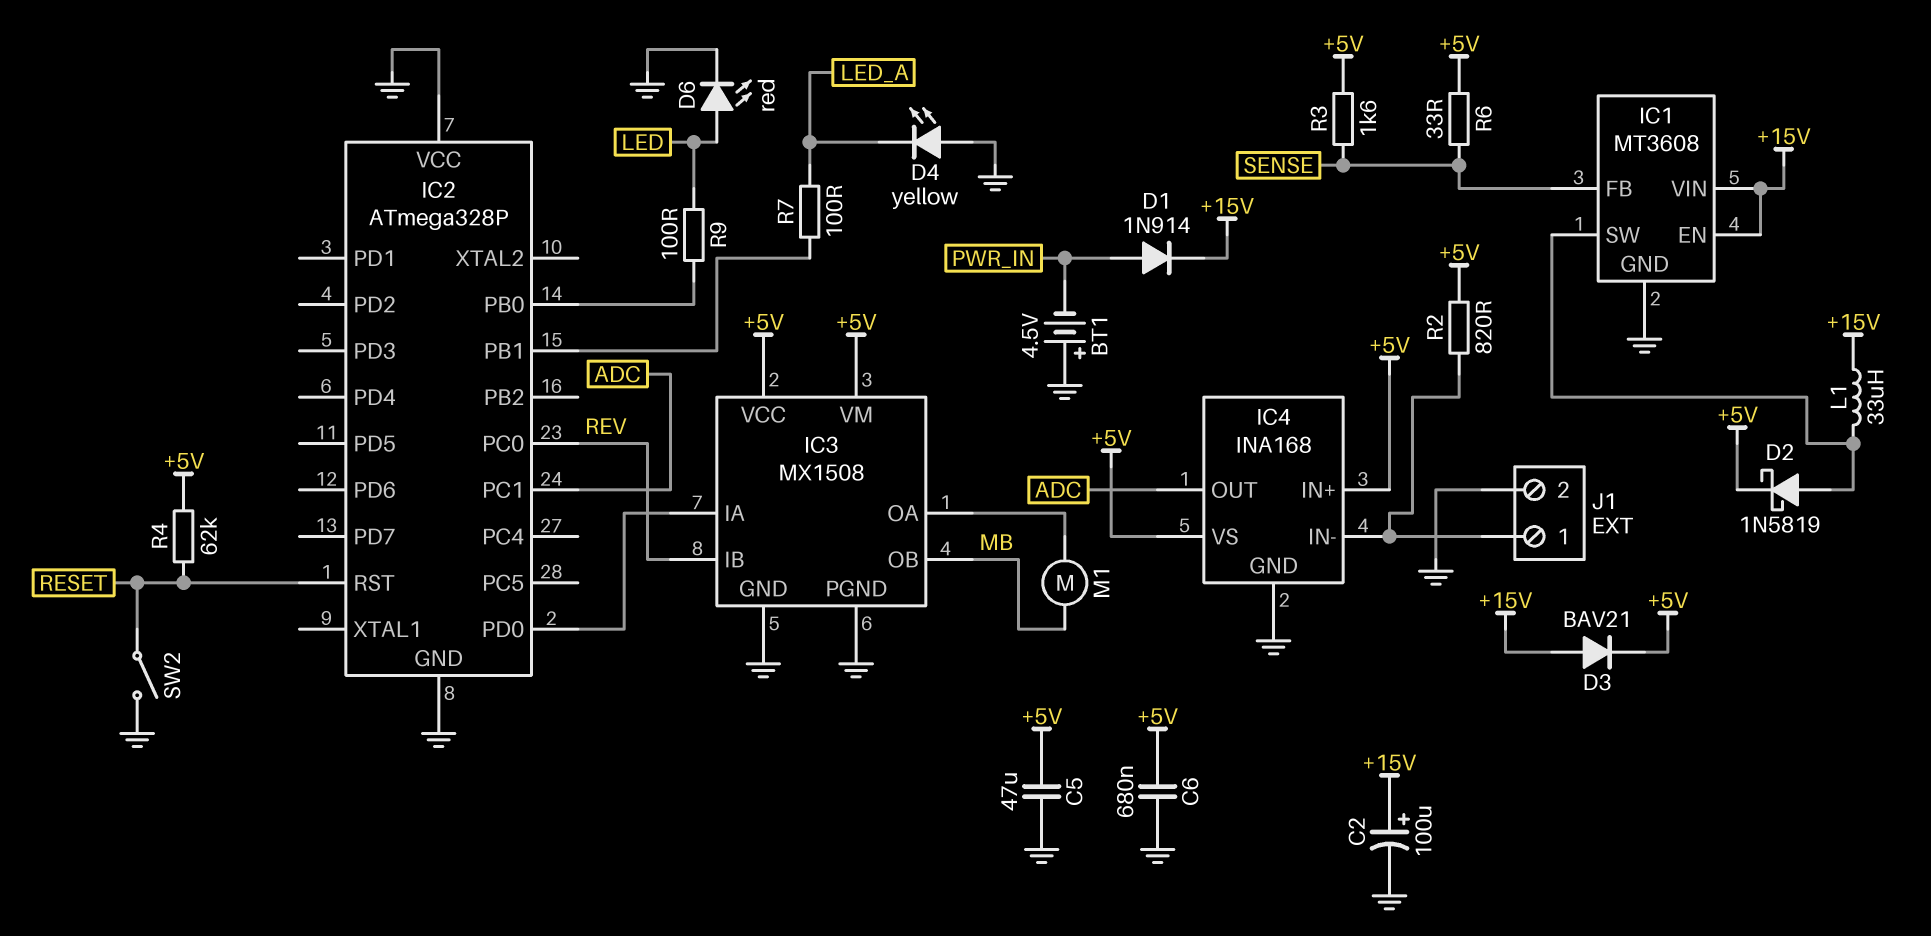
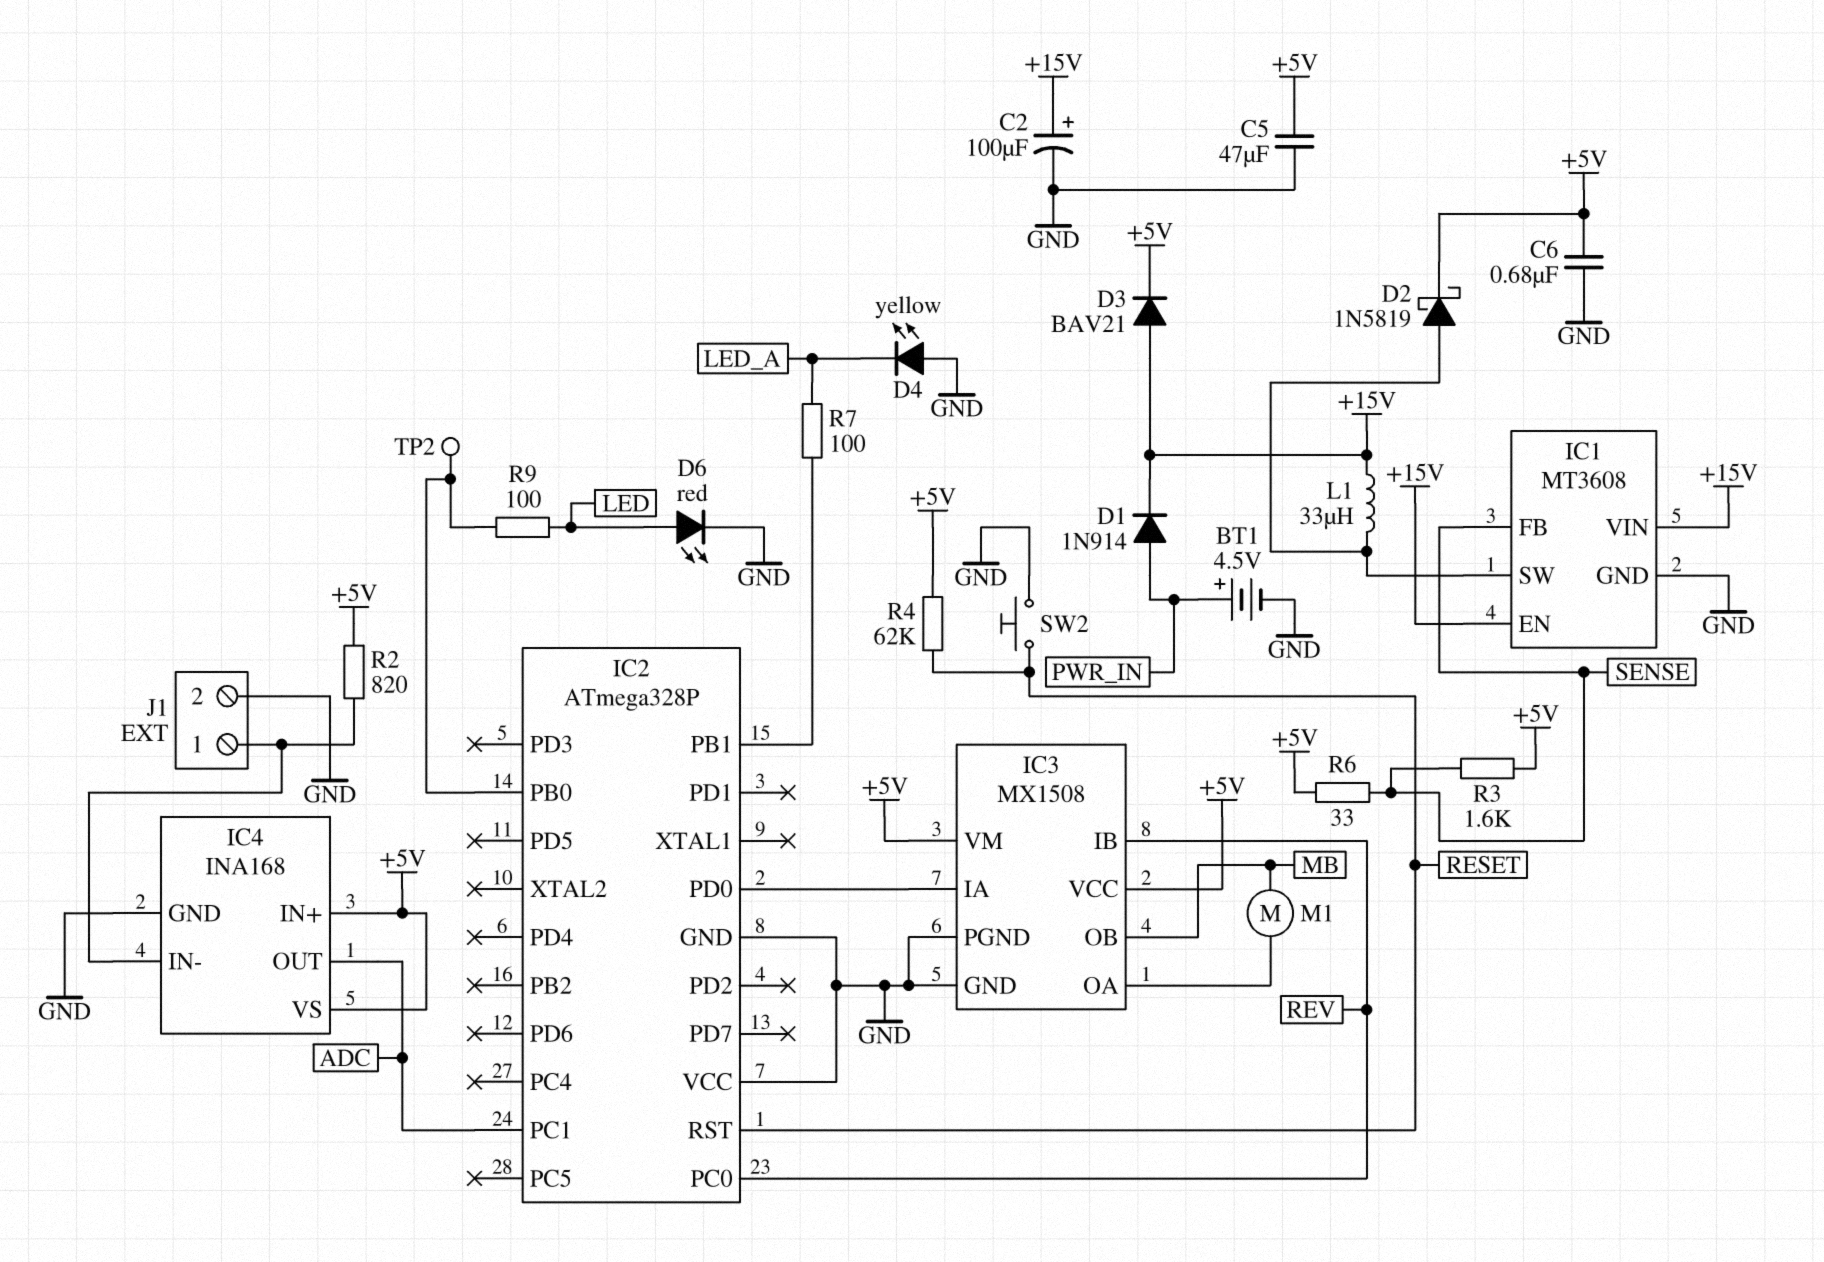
BT1: 4.5V (plus GND, minus PWR_IN) -> 4.5V (plus PWR_IN, minus GND)
SW2: switch (GND, RESET) -> button (GND, RESET)
TP2: none -> test point (IC2/PB0)

